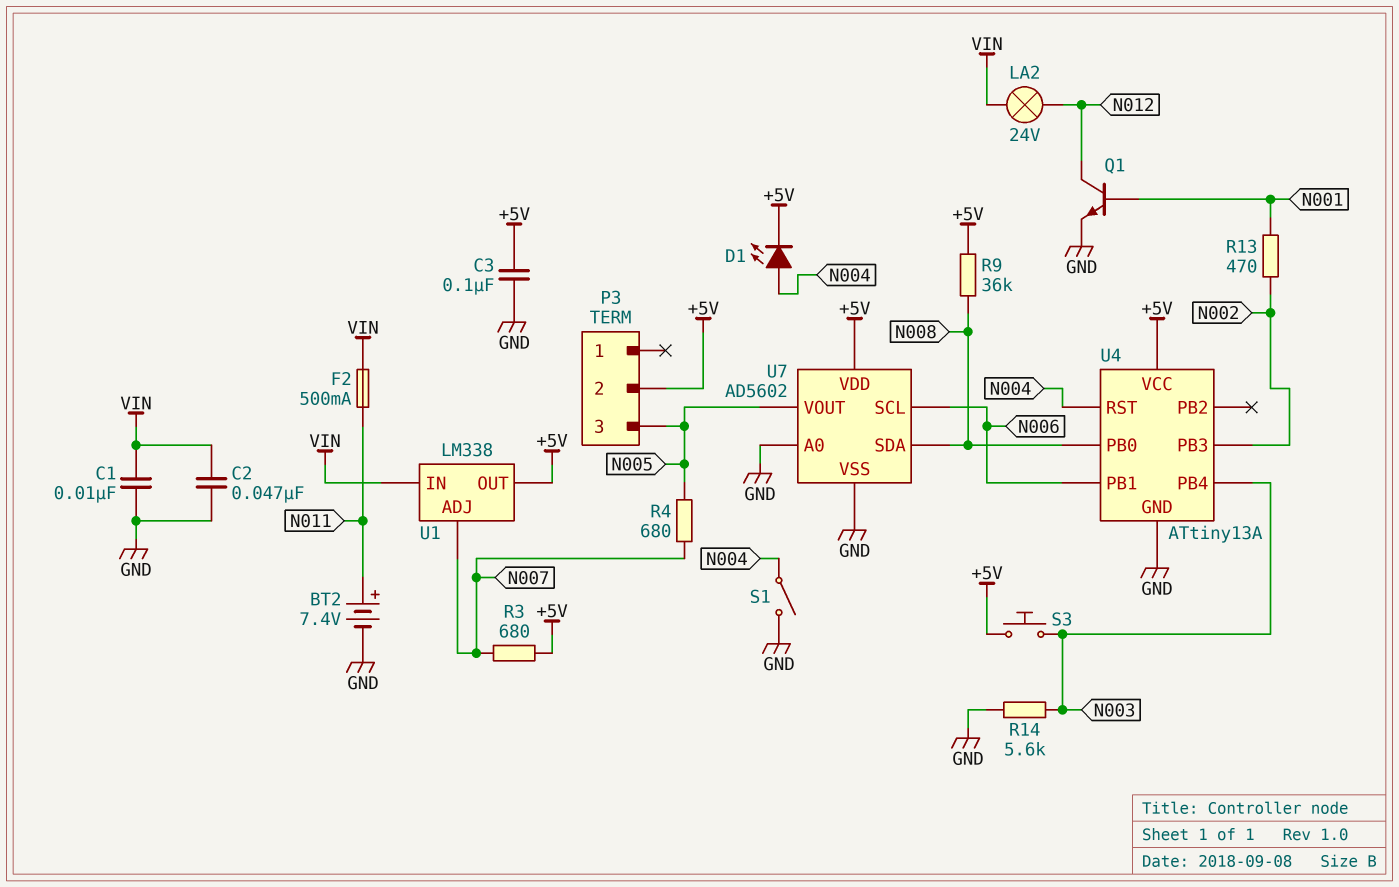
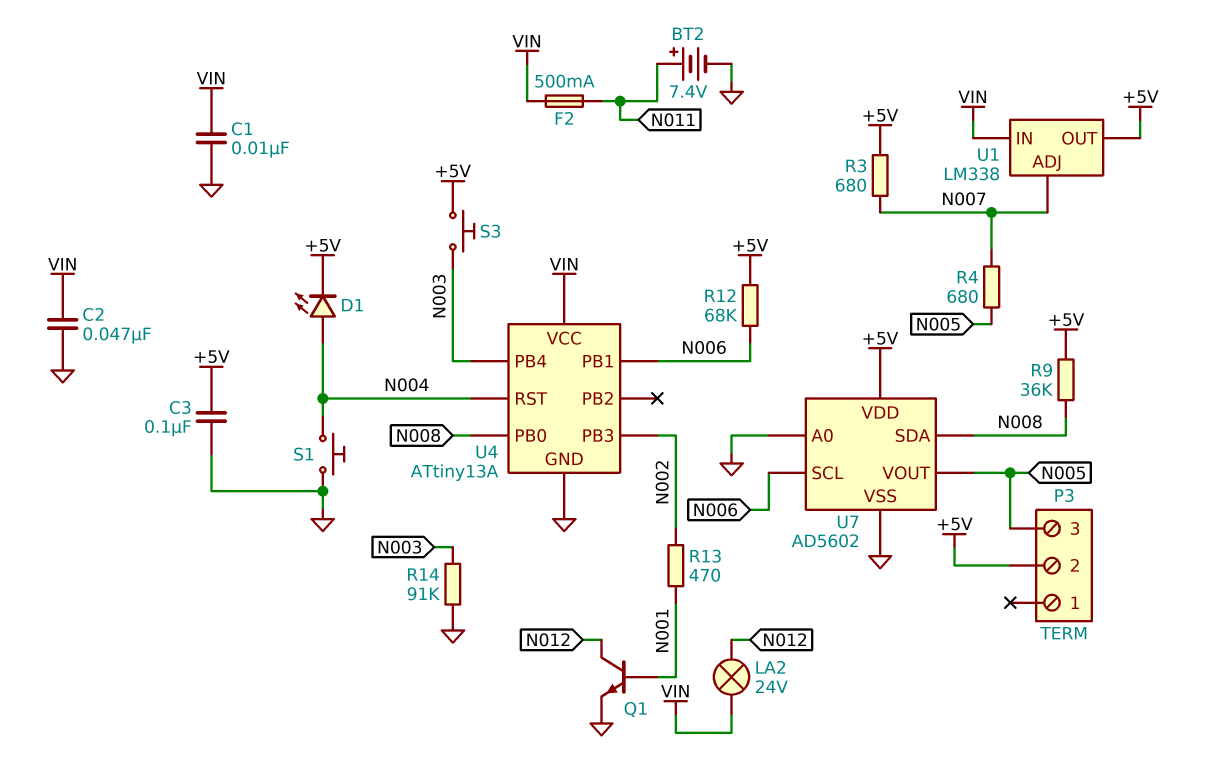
R12: none -> 68k (+5V, N006)
R14: 5.6k (GND, N003) -> 91k (GND, N003)
S1: switch (GND, N004) -> button (GND, N004)
U4 pin VCC: +5V -> VIN

